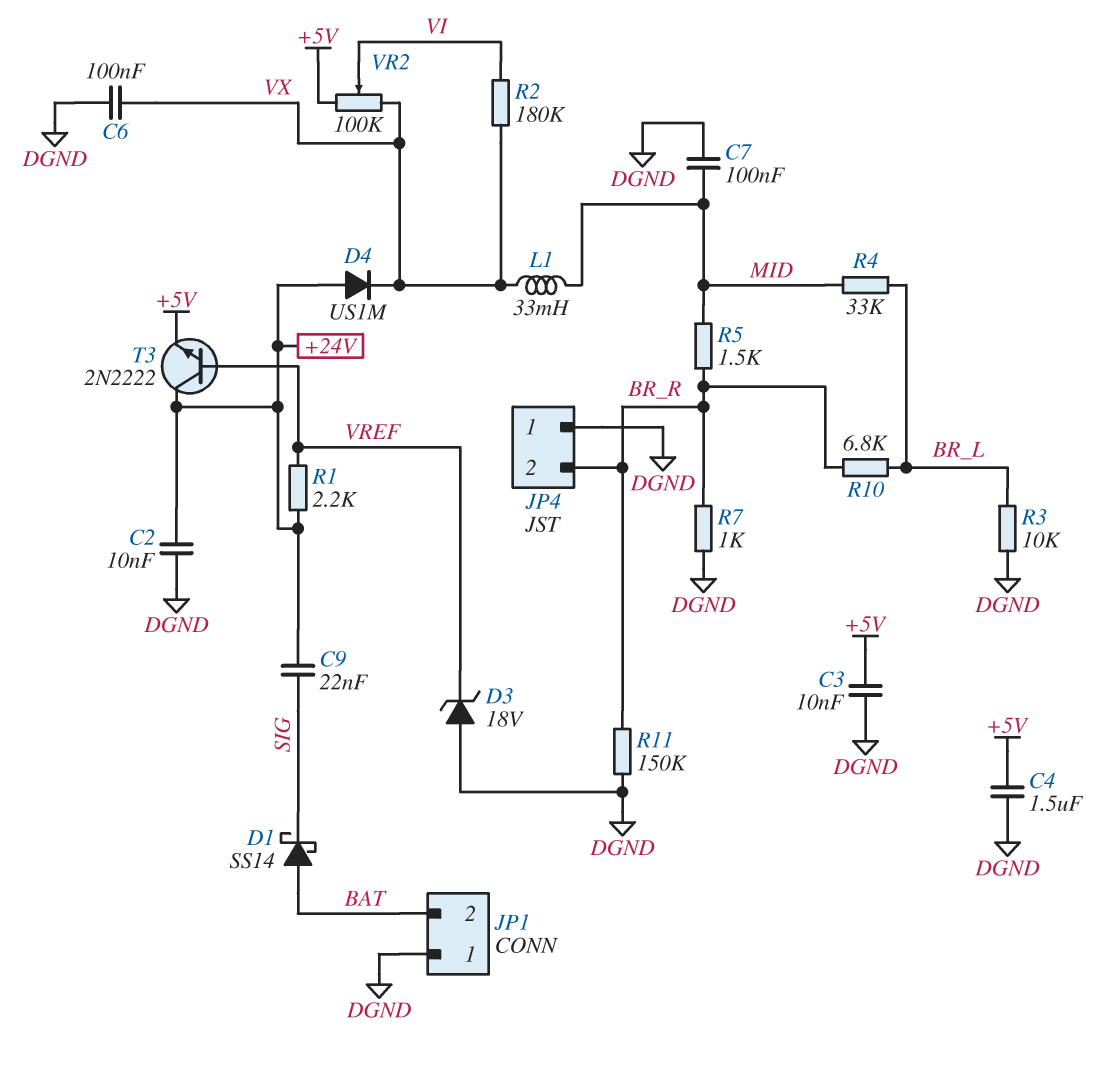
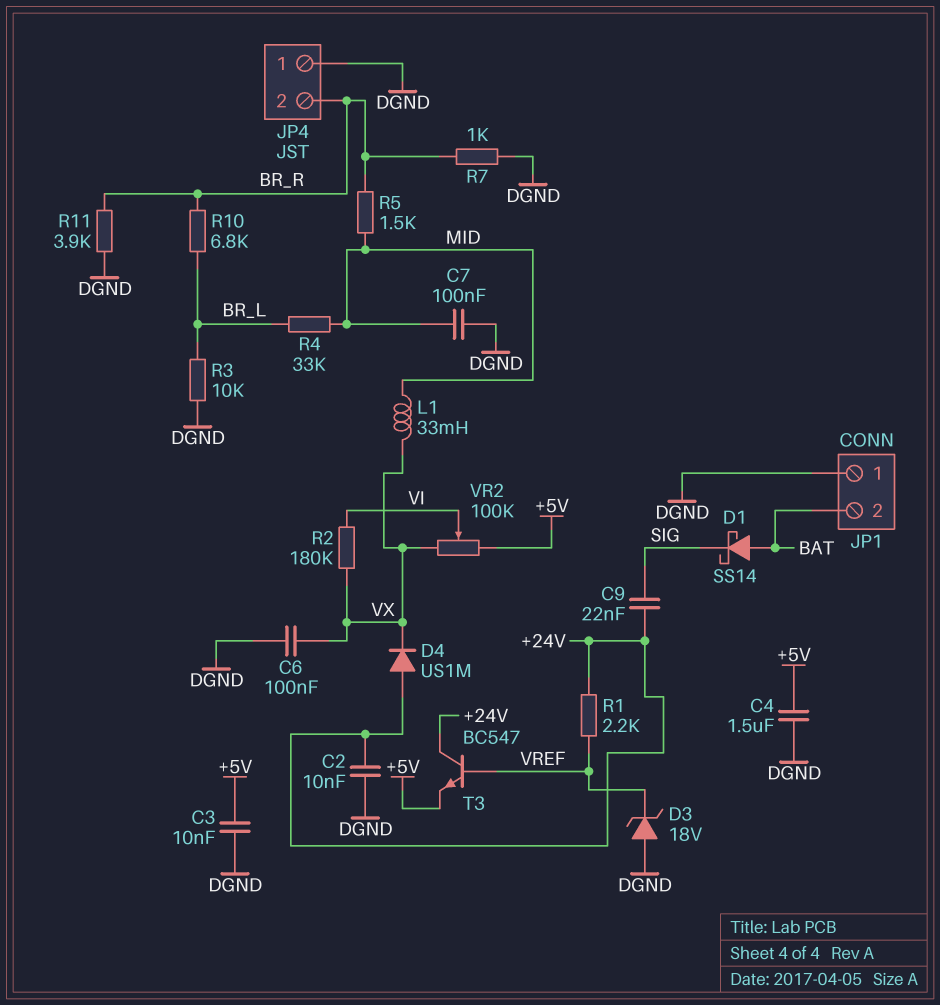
R11: 150k (BR_R, DGND) -> 3.9k (BR_R, DGND)
T3: NPN 2N2222 (B VREF, C +24V, E +5V) -> NPN BC547 (B VREF, C +24V, E +5V)

